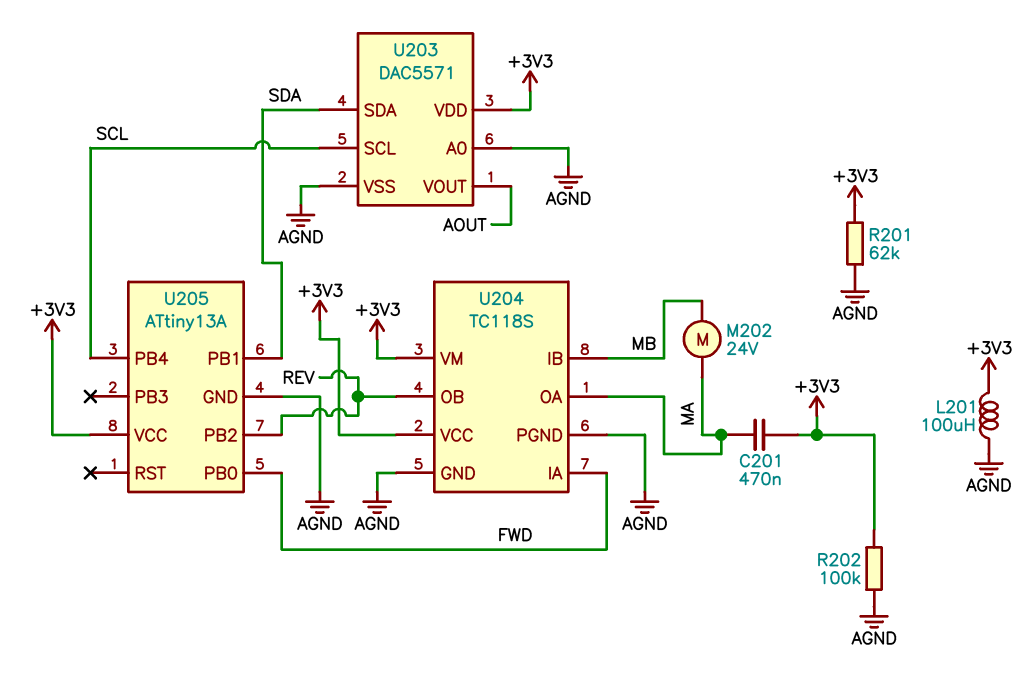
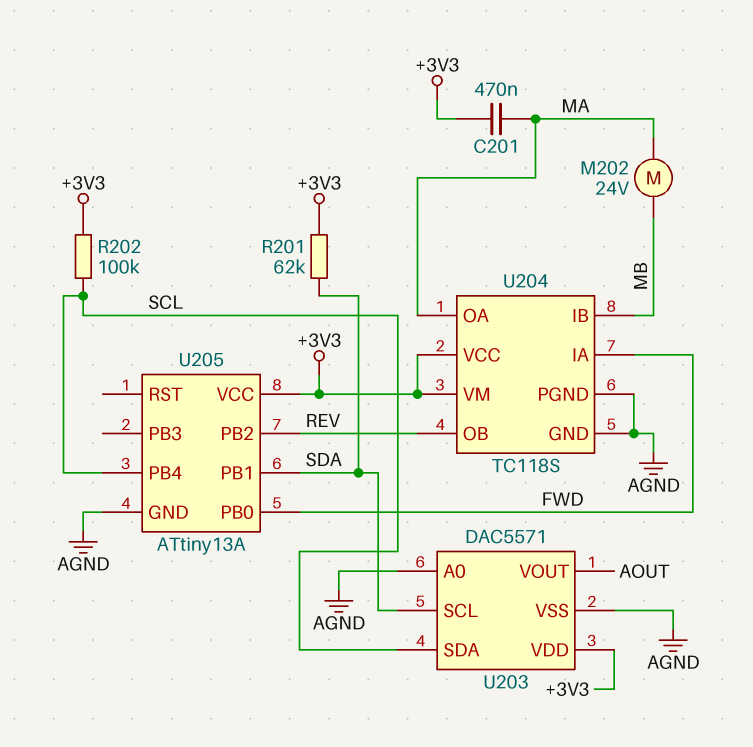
L201: 100uH (+3V3, AGND) -> none
R201: 62k (+3V3, AGND) -> 62k (+3V3, SDA)
R202: 100k (+3V3, AGND) -> 100k (+3V3, SCL)
U203 pin SCL: SCL -> SDA
U203 pin SDA: SDA -> SCL

